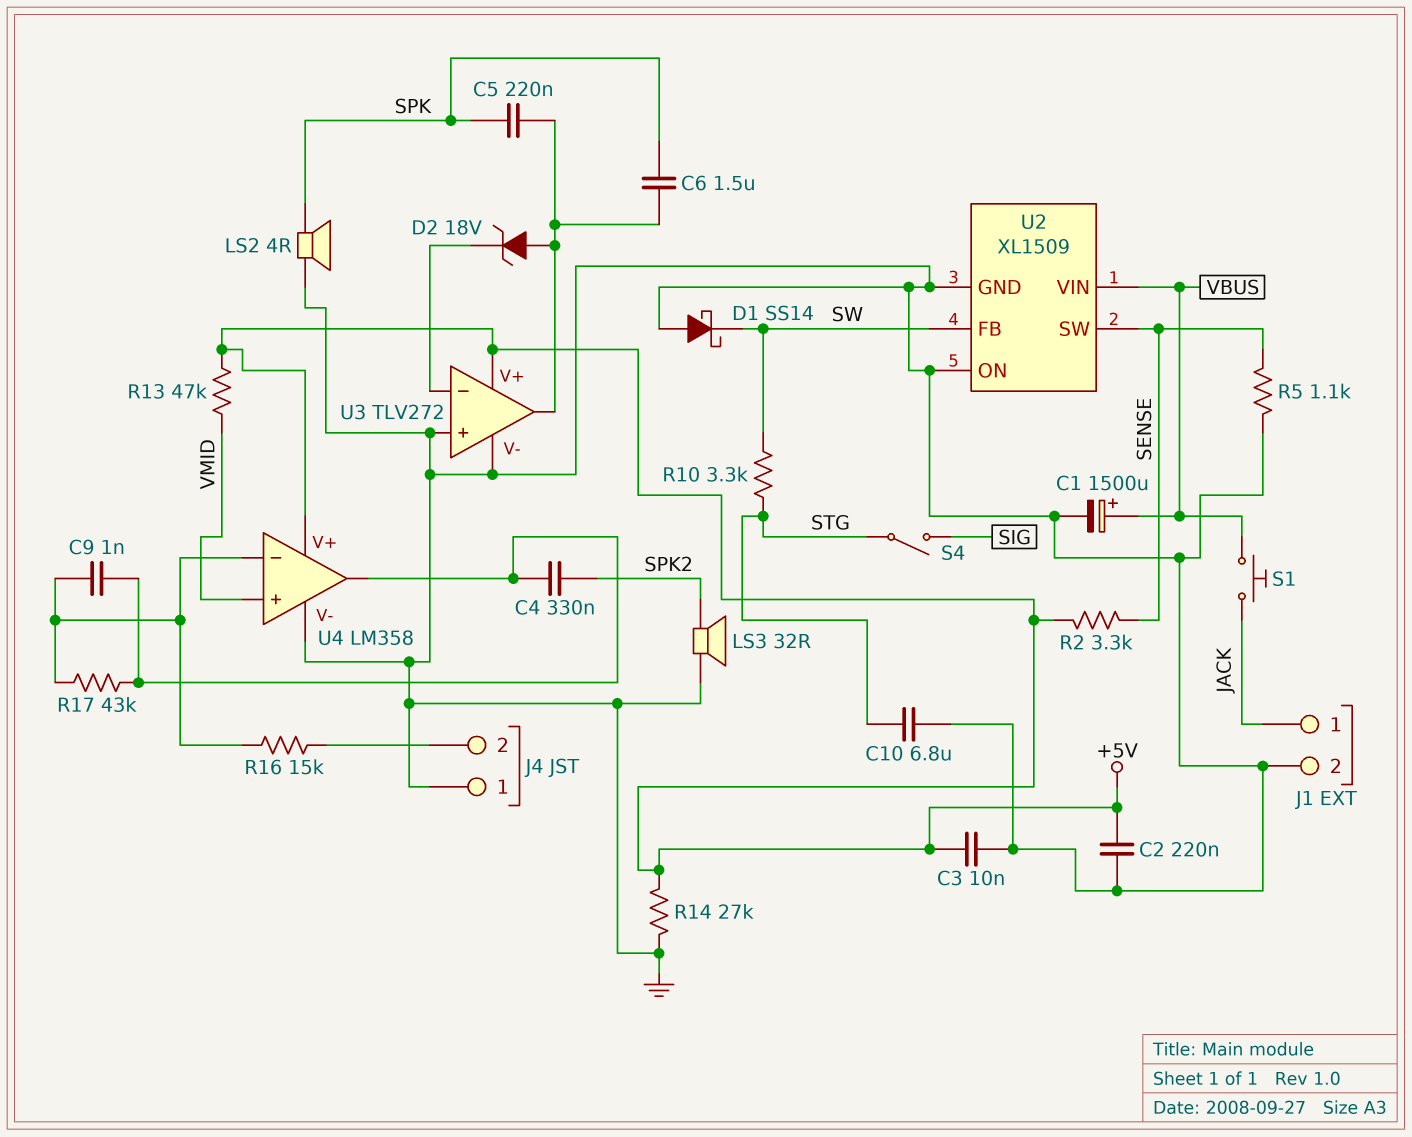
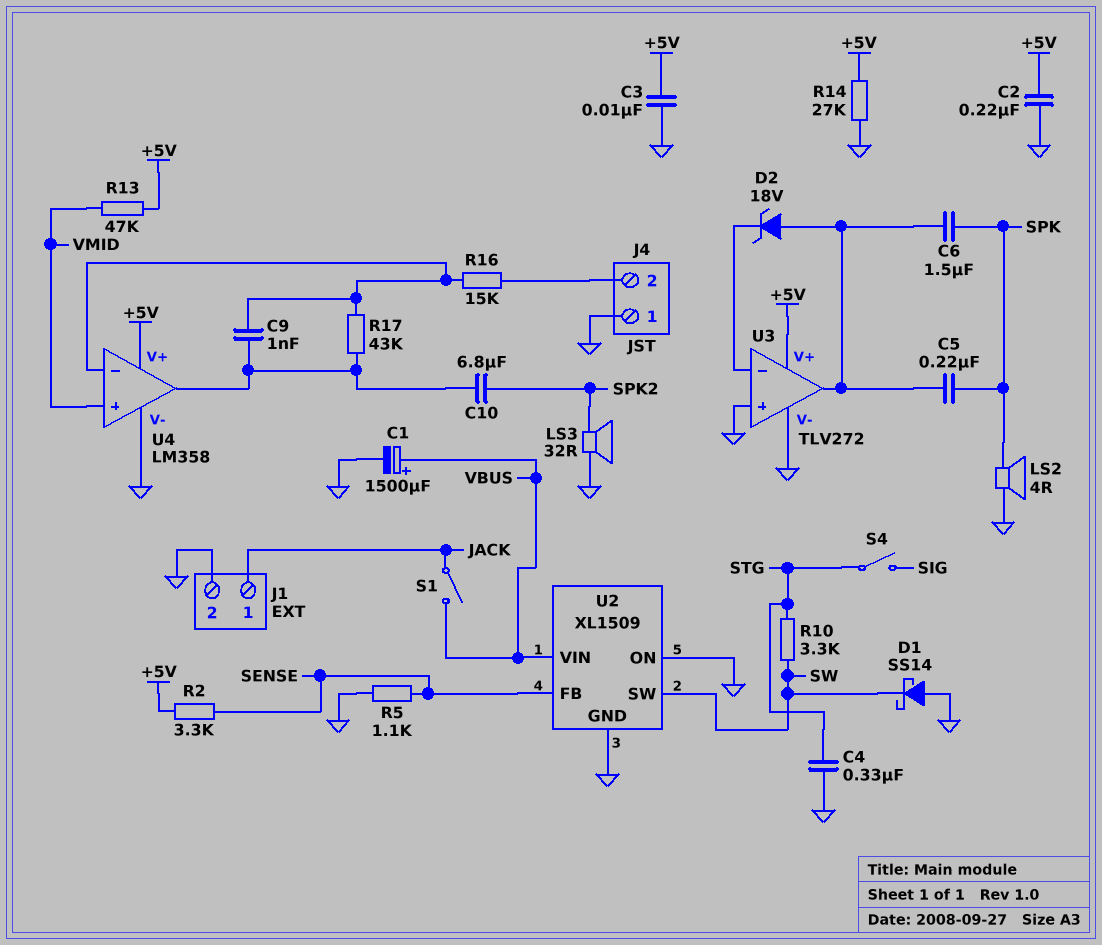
C4: 330nF (SPK2, U4/out) -> 330nF (GND, STG)
C10: 6.8uF (GND, STG) -> 6.8uF (SPK2, U4/out)
S1: button (JACK, VBUS) -> switch (JACK, VBUS)
U2 pin FB: SW -> SENSE
U2 pin SW: SENSE -> SW

